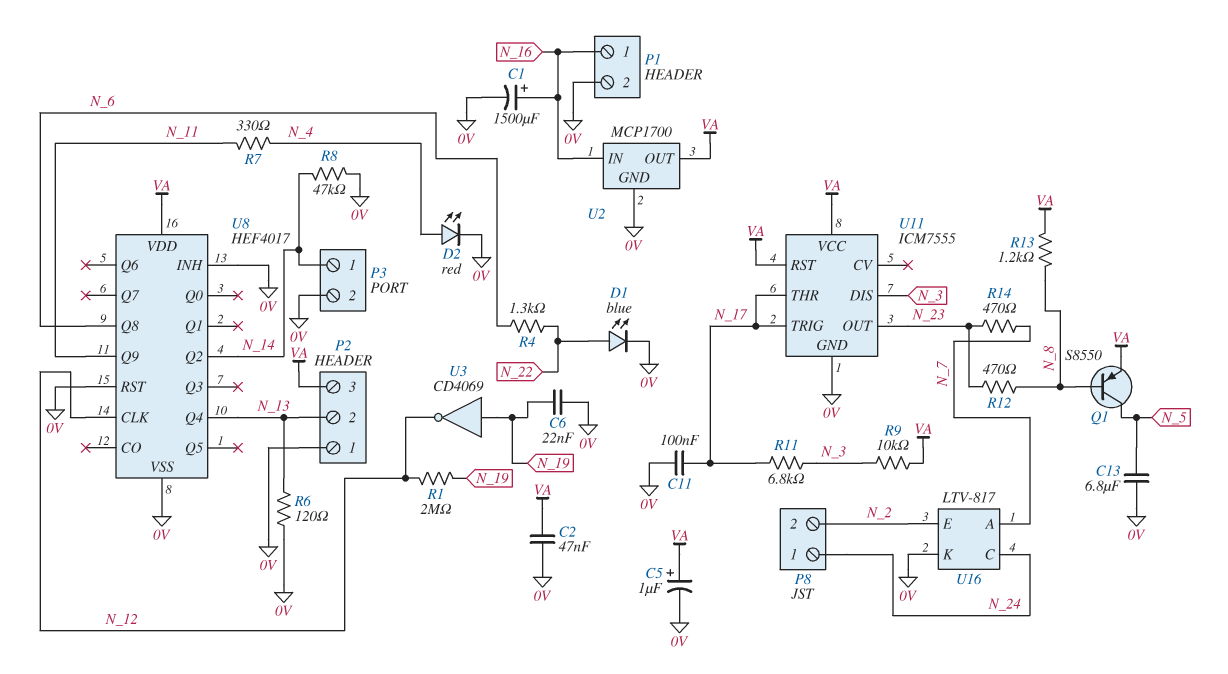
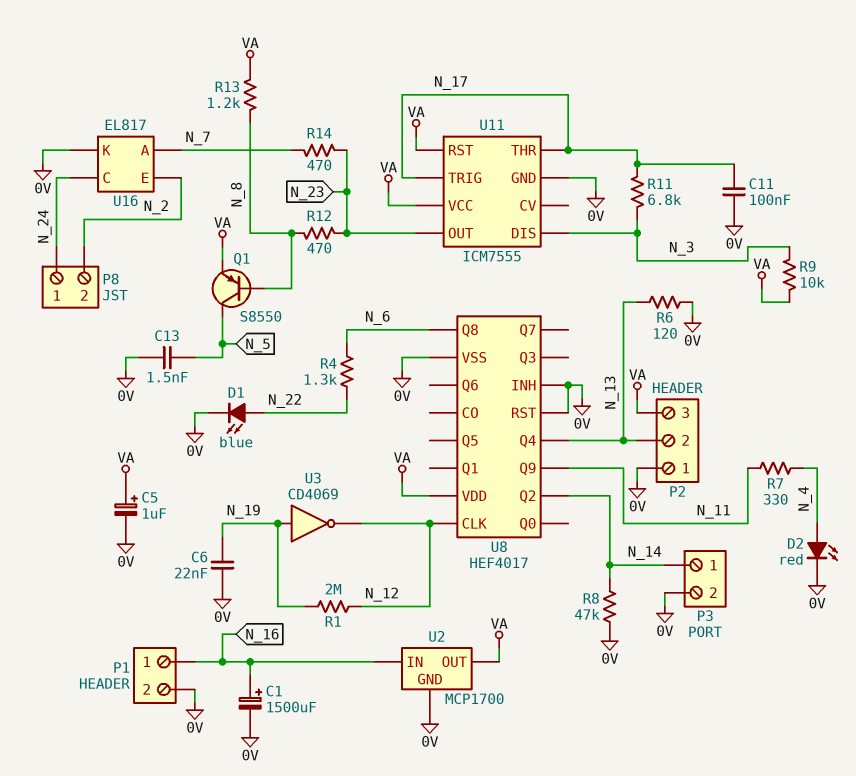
C2: 47nF (0V, VA) -> none
C13: 6.8uF (0V, N_5) -> 1.5nF (0V, N_5)
U16: LTV-817 -> EL817

